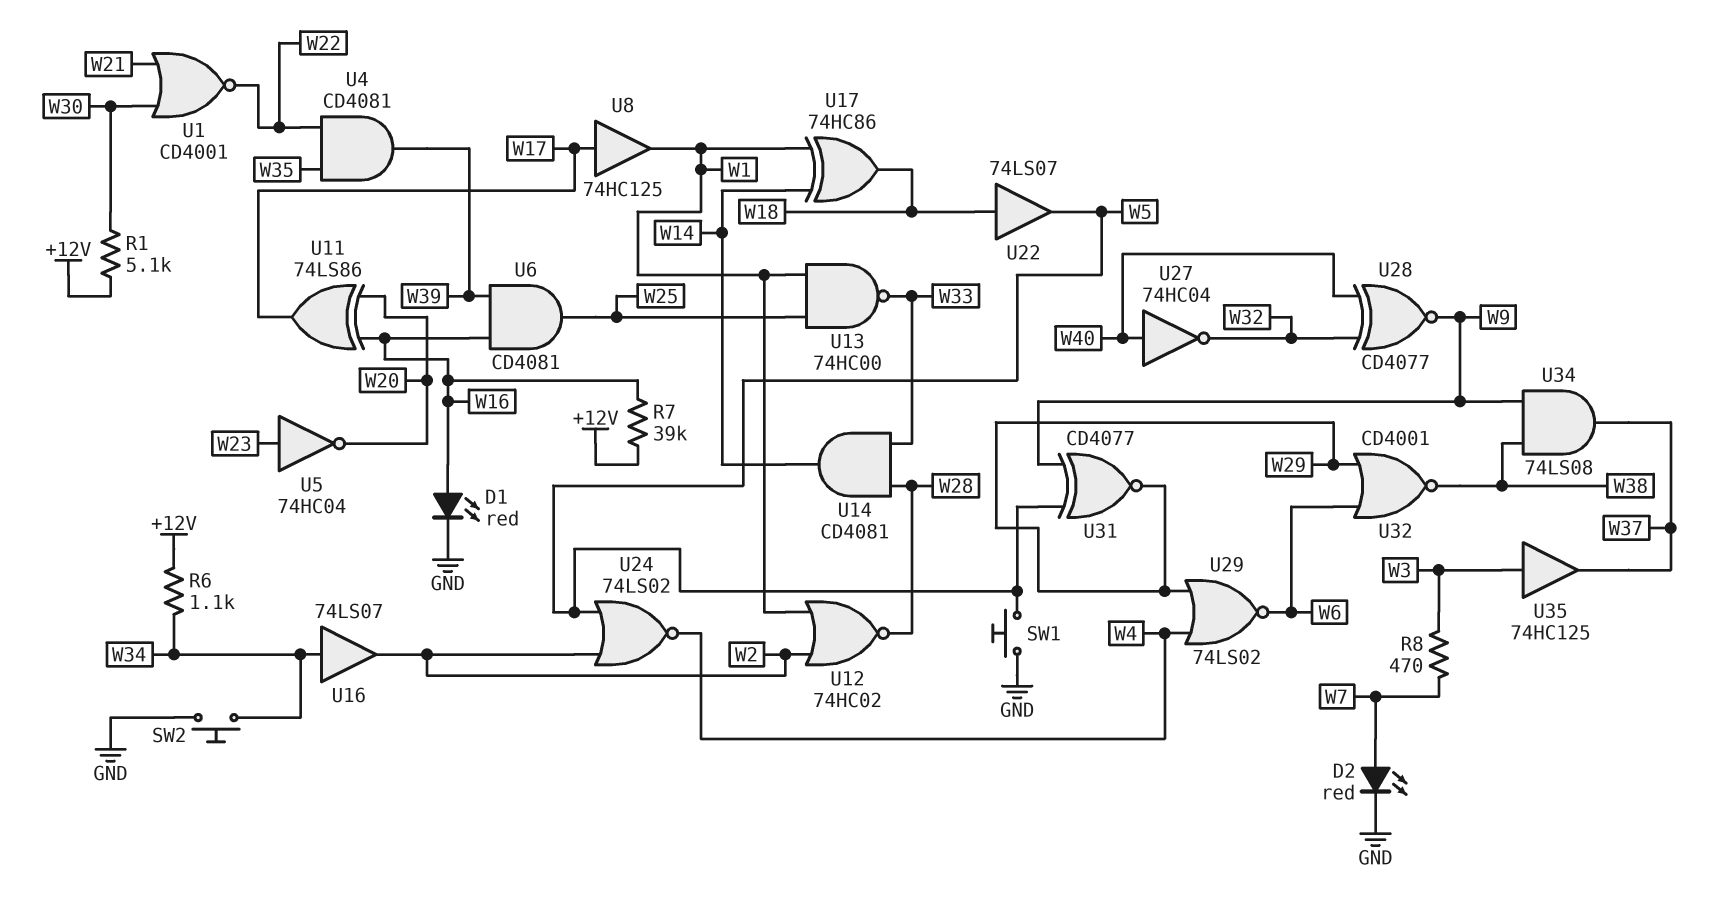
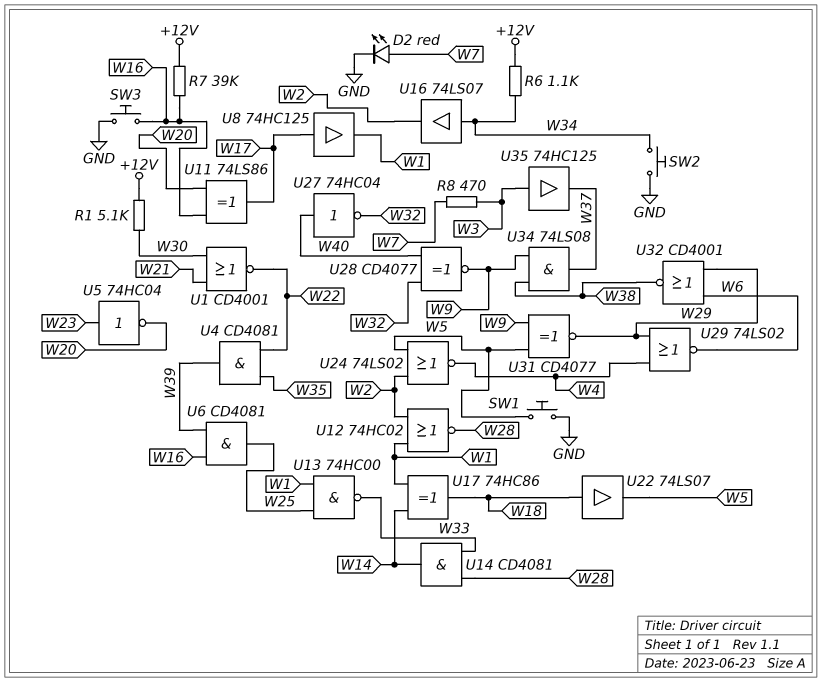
D1: LED red (A W16, K GND) -> none
SW3: none -> button (GND, W16)

